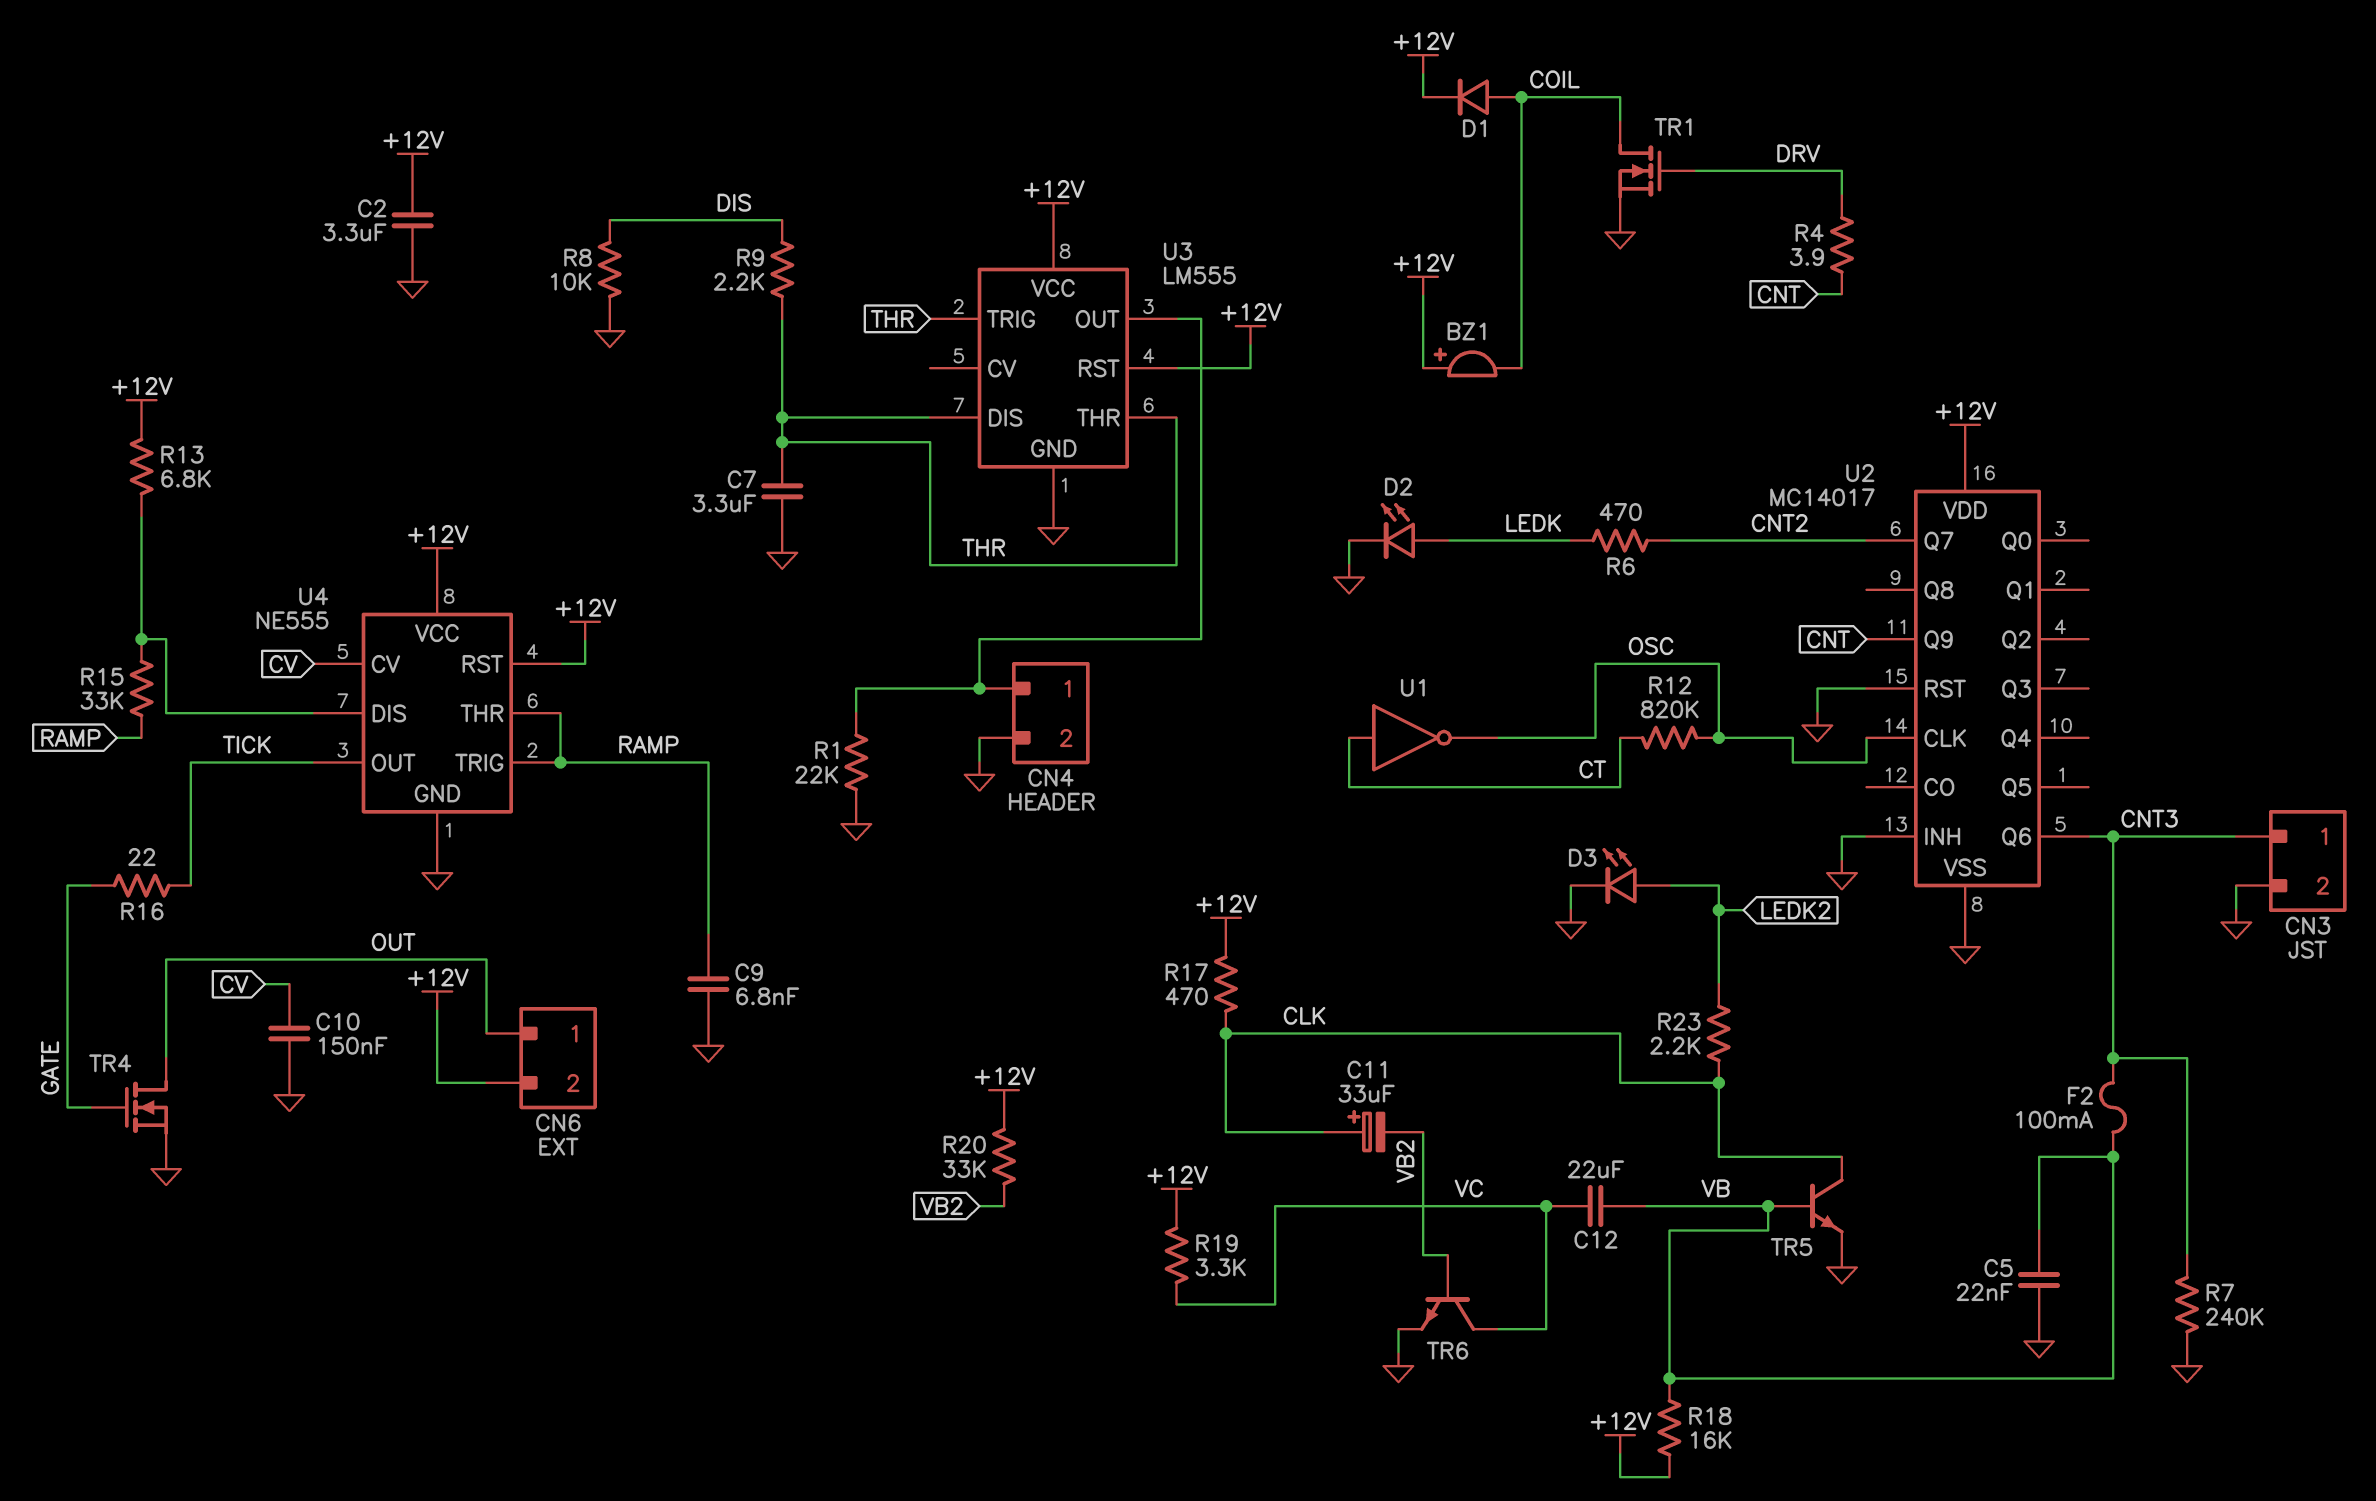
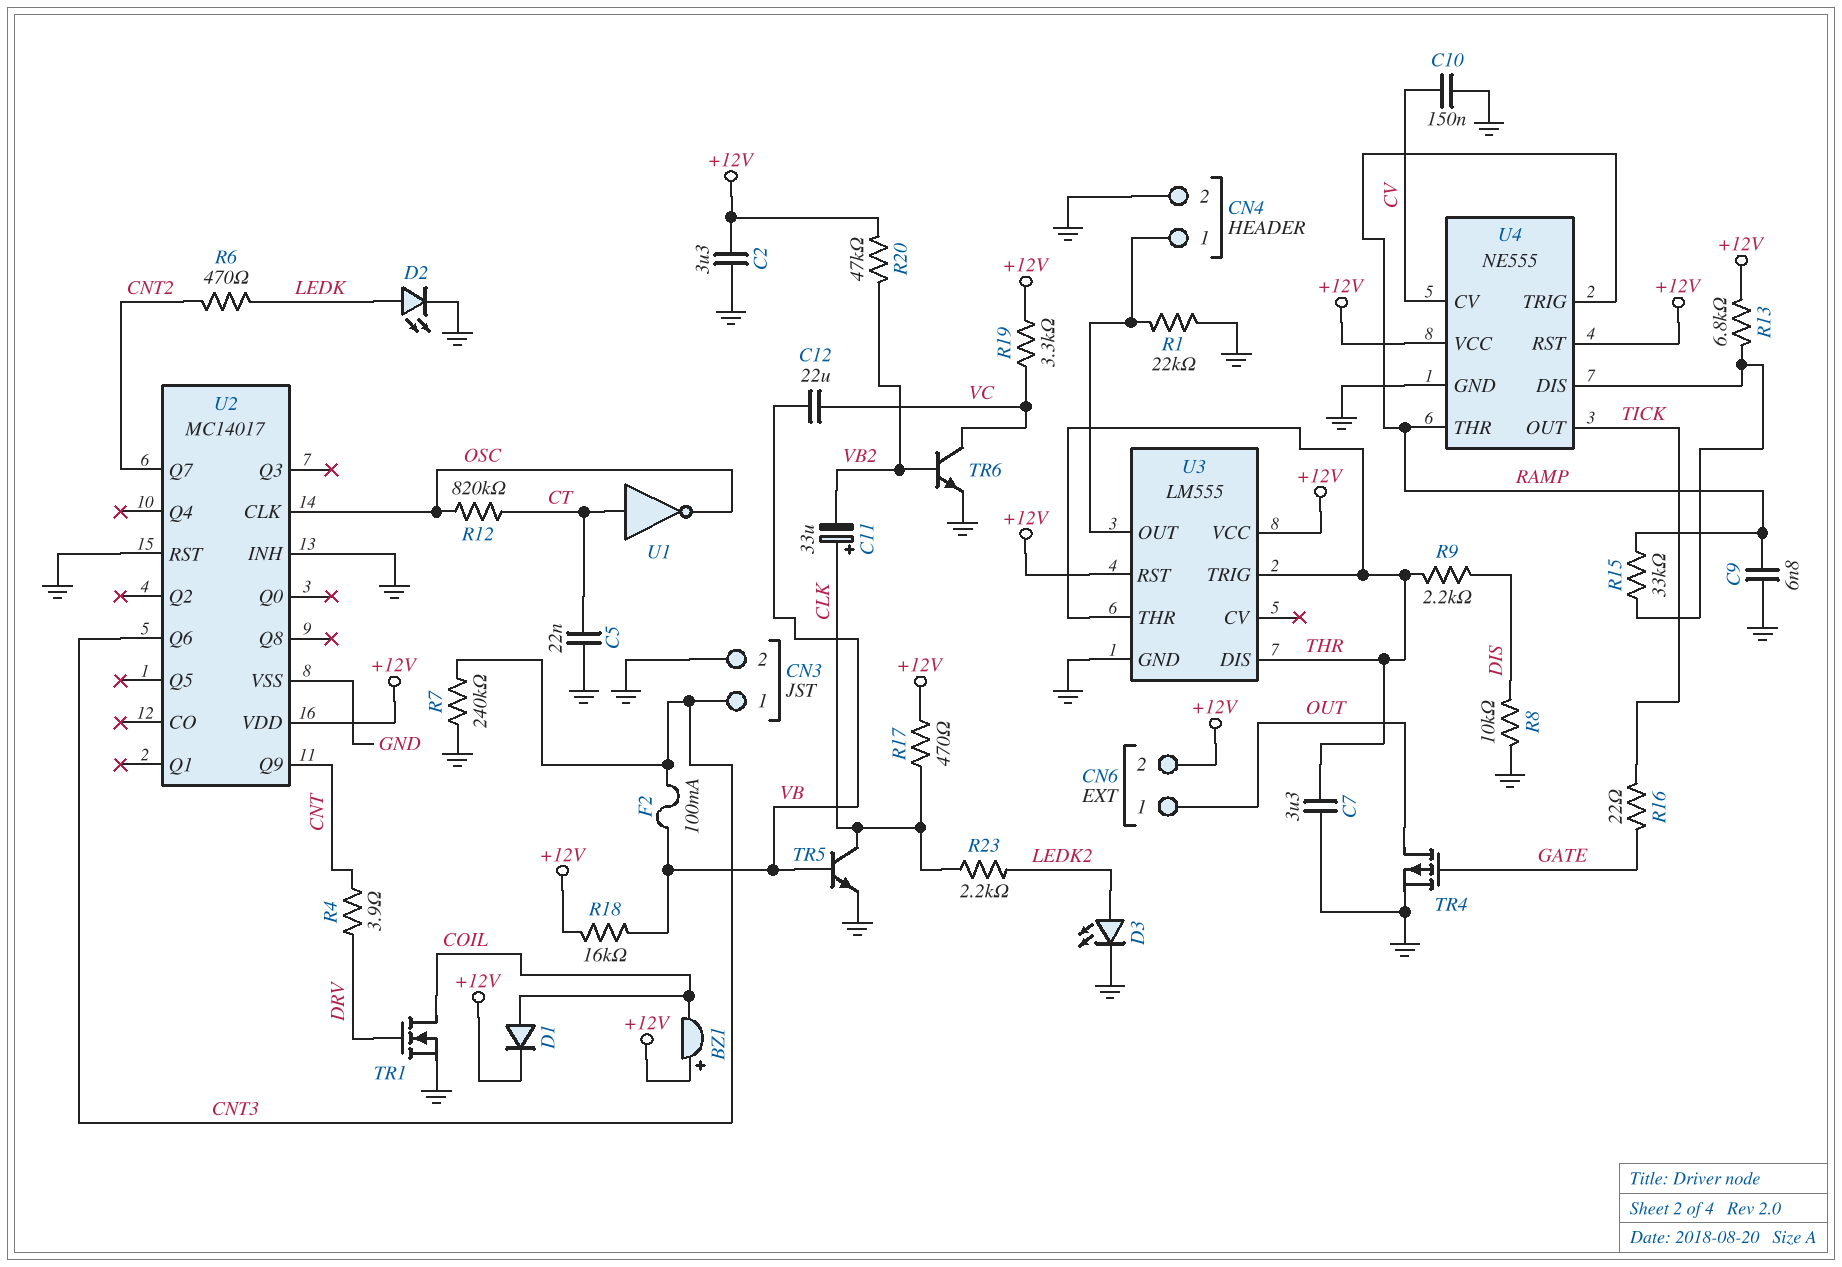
C5: 22nF (GND, VB) -> 22nF (CT, GND)
R20: 33k (+12V, VB2) -> 47k (+12V, VB2)
TR4: NMOS (G GATE, D OUT, S GND) -> PMOS (G GATE, D OUT, S GND)

